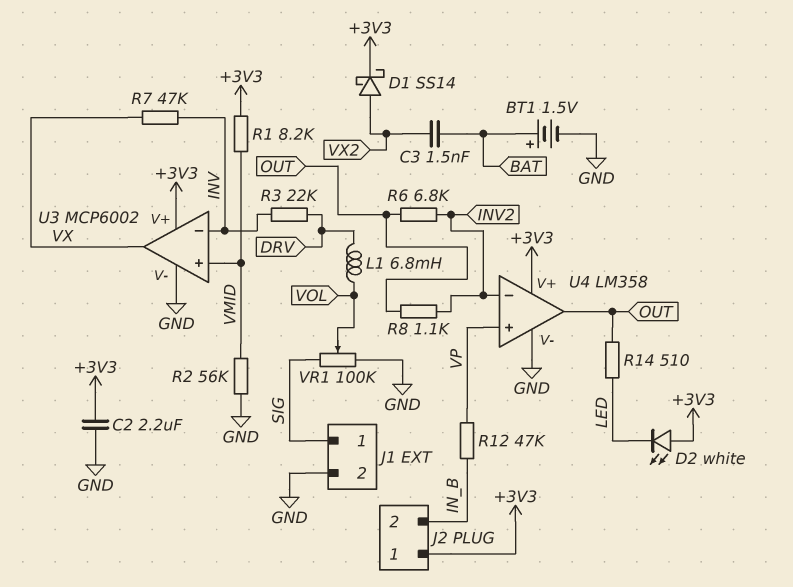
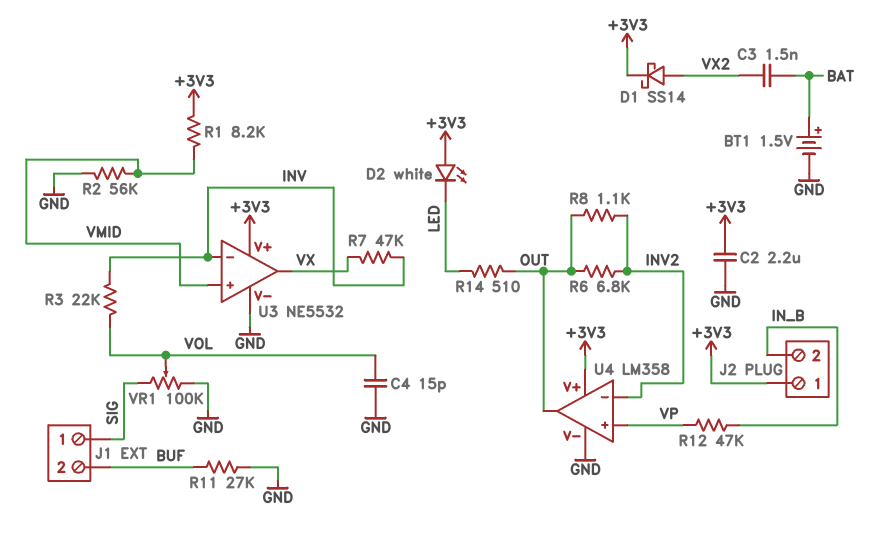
C4: none -> 15pF (GND, VOL)
J1 pin 2: GND -> BUF
L1: 6.8mH (DRV, VOL) -> none
R3: 22k (DRV, INV) -> 22k (INV, VOL)
R11: none -> 27k (BUF, GND)
U3: MCP6002 -> NE5532

